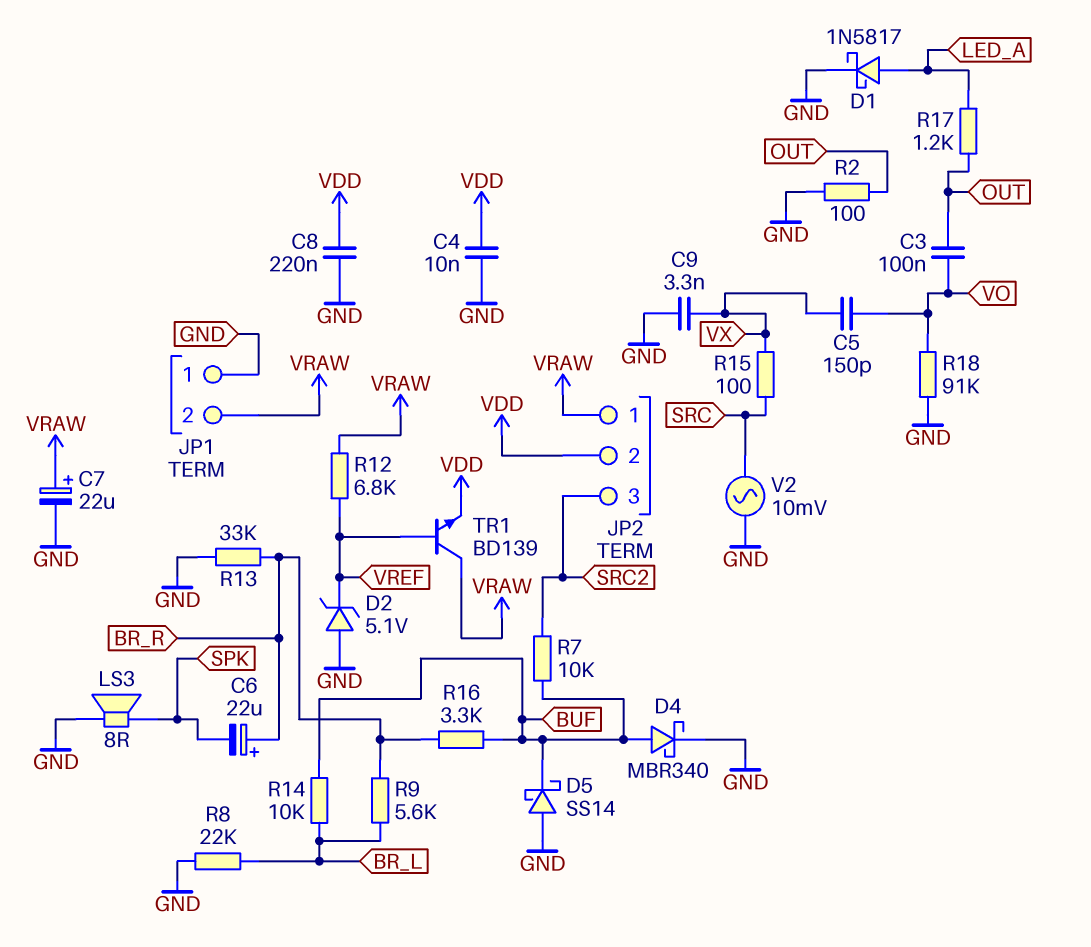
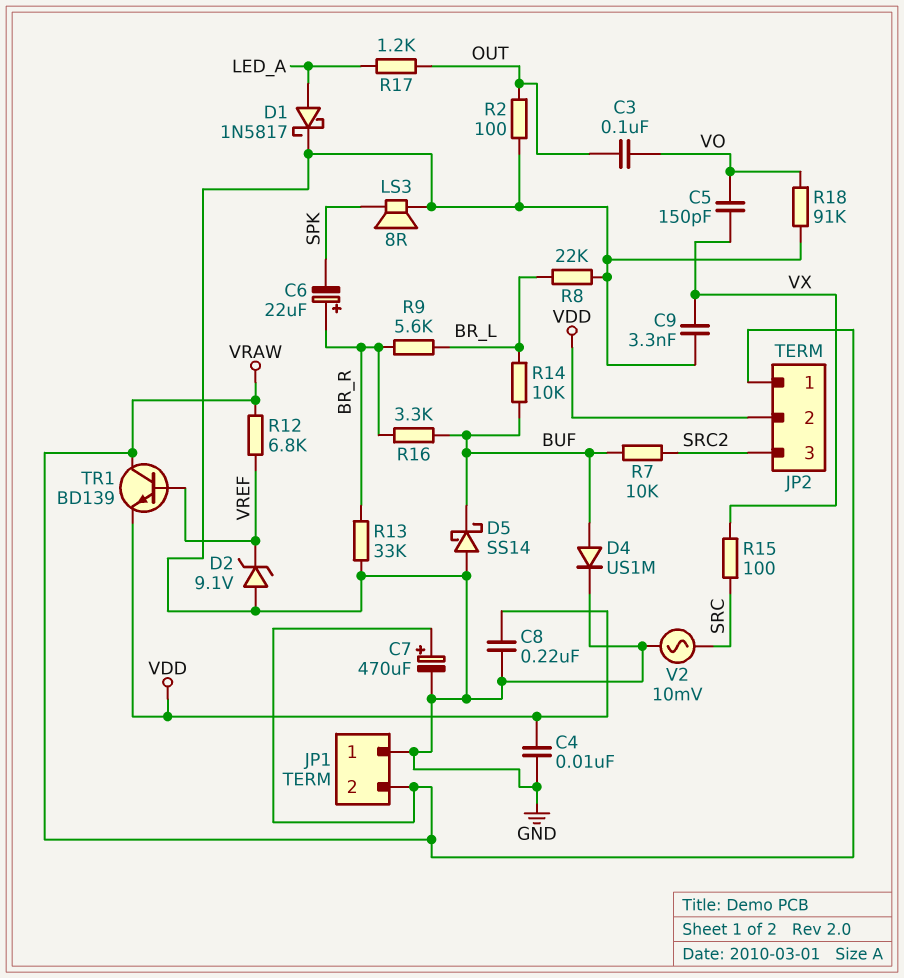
C7: 22uF (plus VRAW, minus GND) -> 470uF (plus VRAW, minus GND)
D2: zener 5.1V (A GND, K VREF) -> zener 9.1V (A GND, K VREF)
D4: schottky MBR340 (A BUF, K GND) -> diode US1M (A BUF, K GND)

